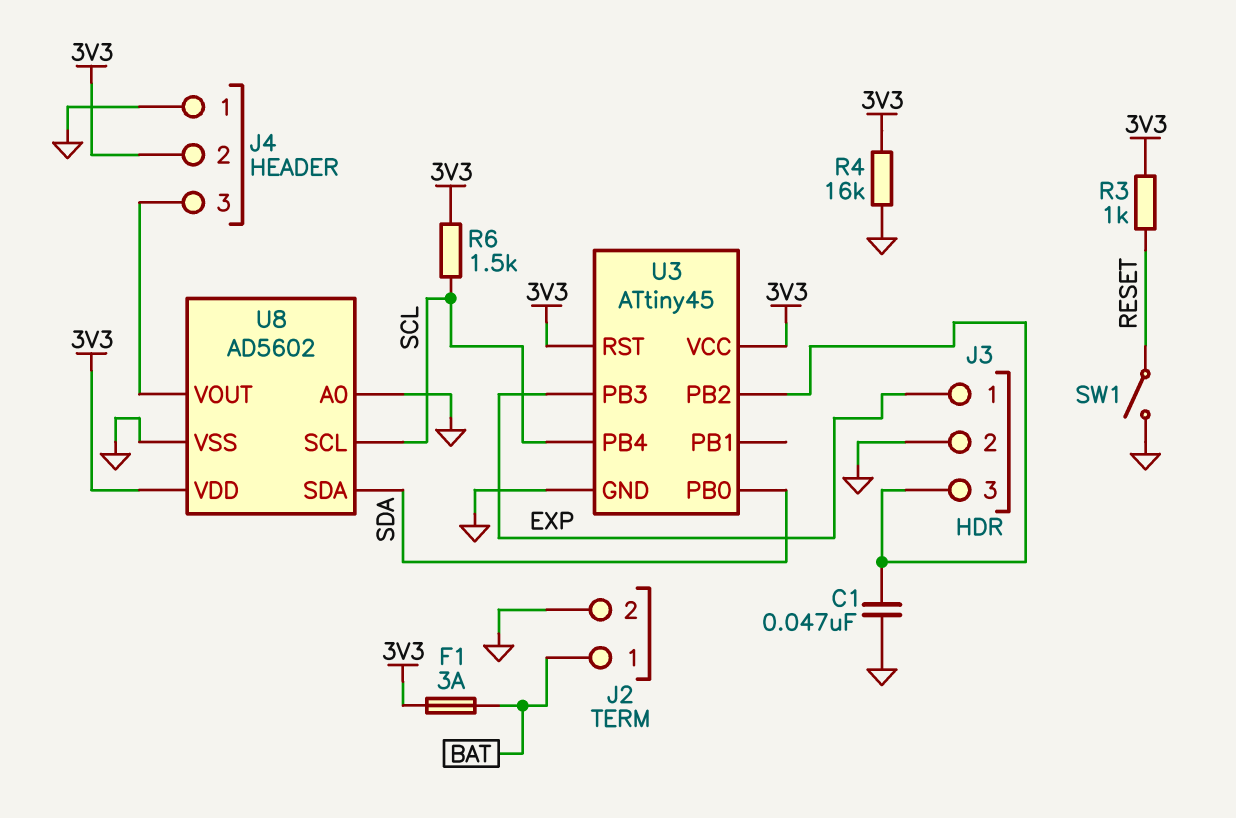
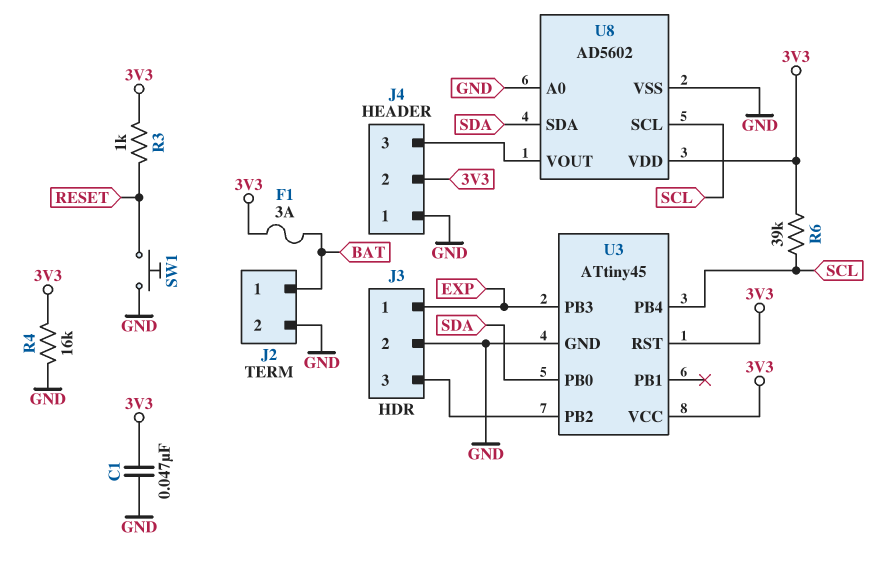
C1: 47nF (GND, J3/3) -> 47nF (3V3, GND)
R6: 1.5k (3V3, SCL) -> 39k (3V3, SCL)
SW1: switch (GND, RESET) -> button (GND, RESET)

